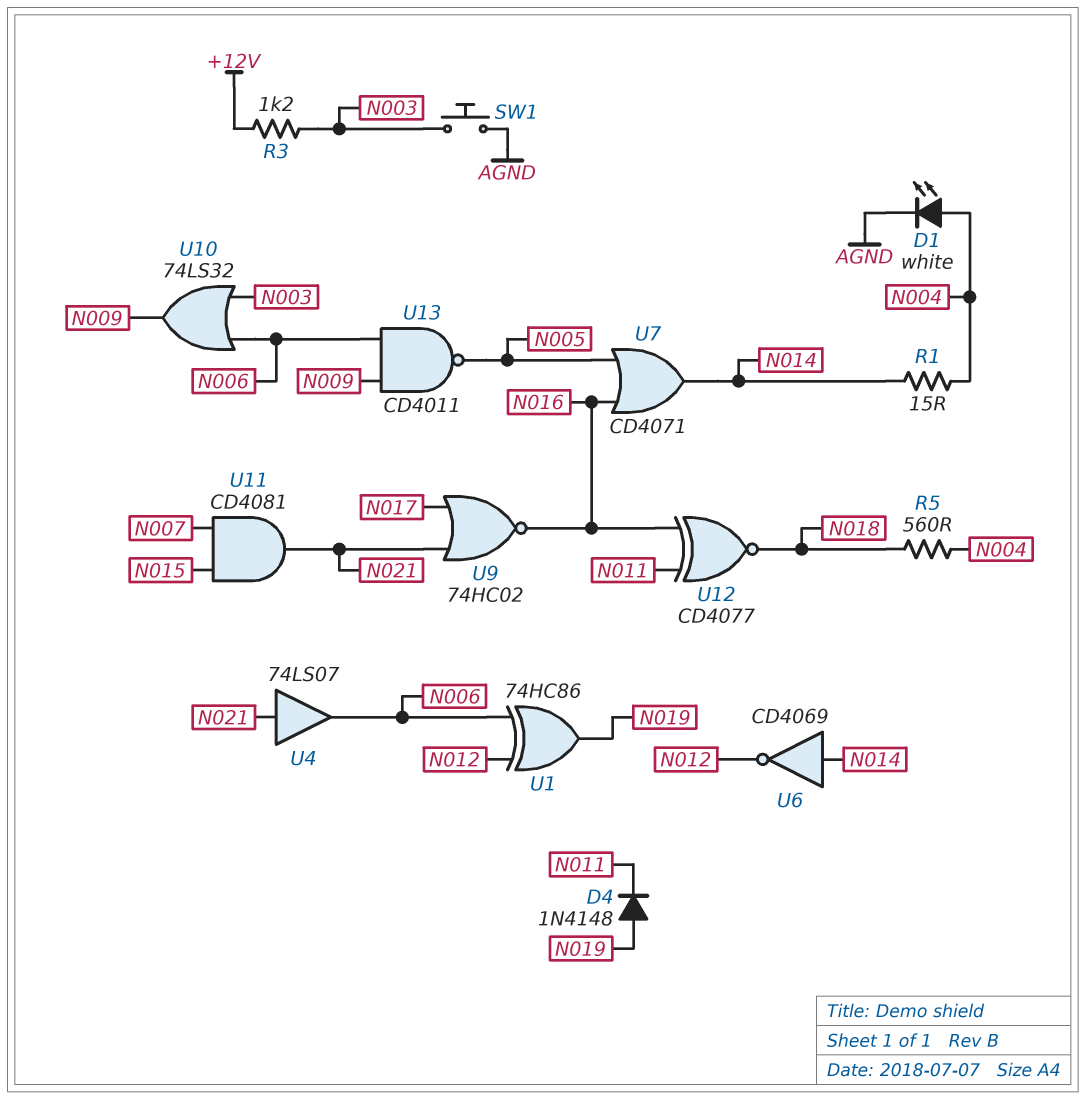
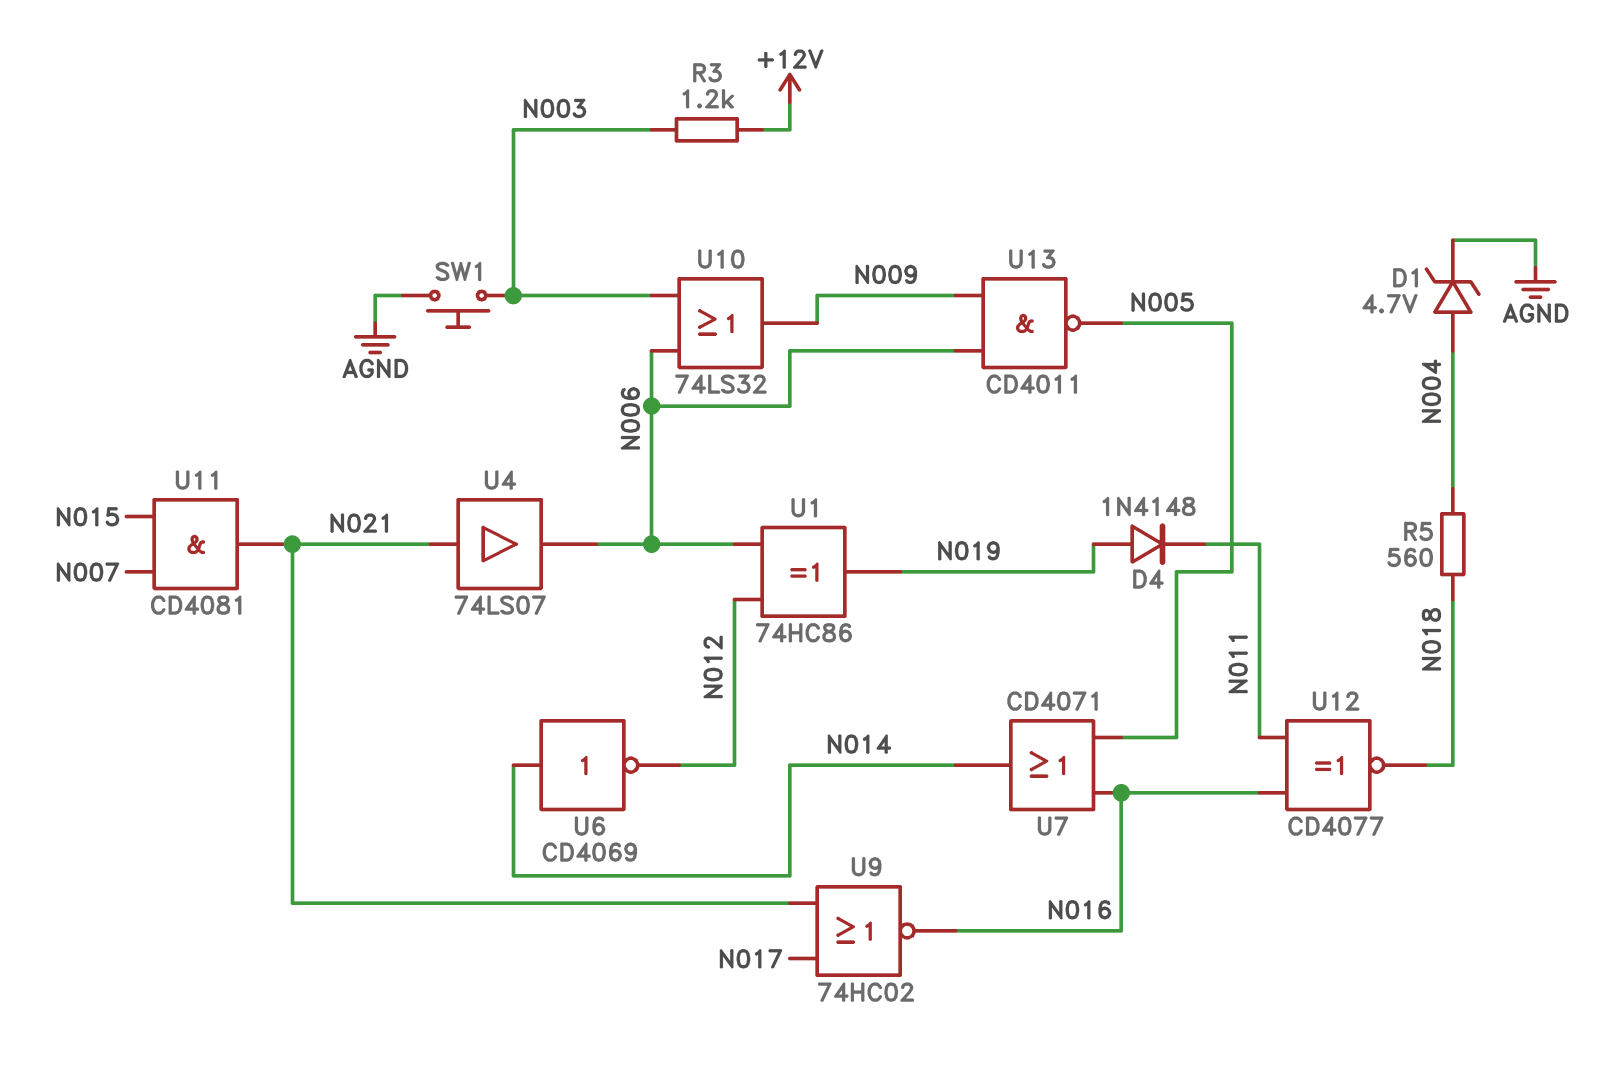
D1: LED white (A N004, K AGND) -> zener 4.7V (A N004, K AGND)
R1: 15 (N004, N014) -> none

